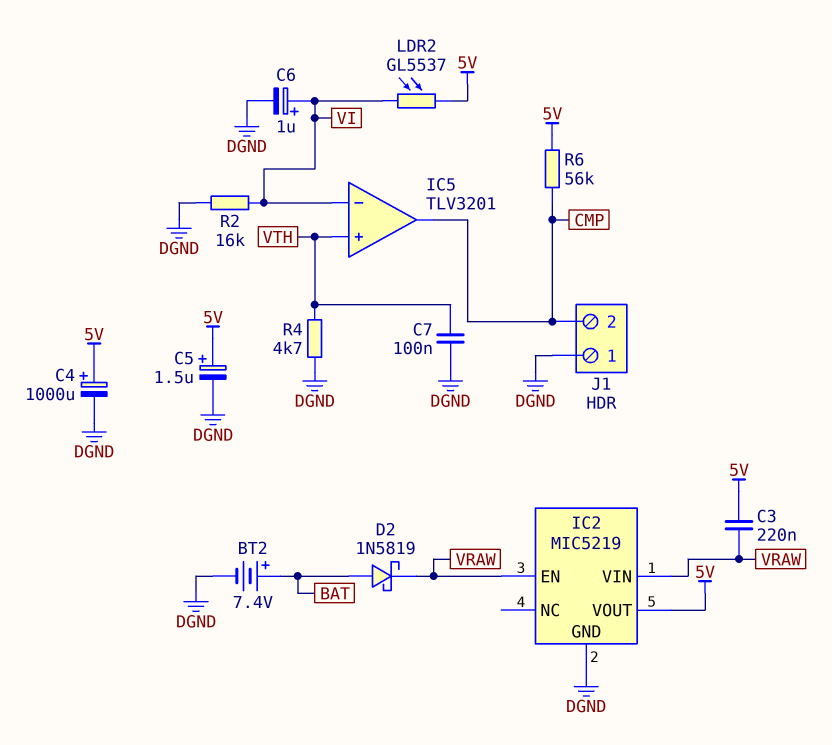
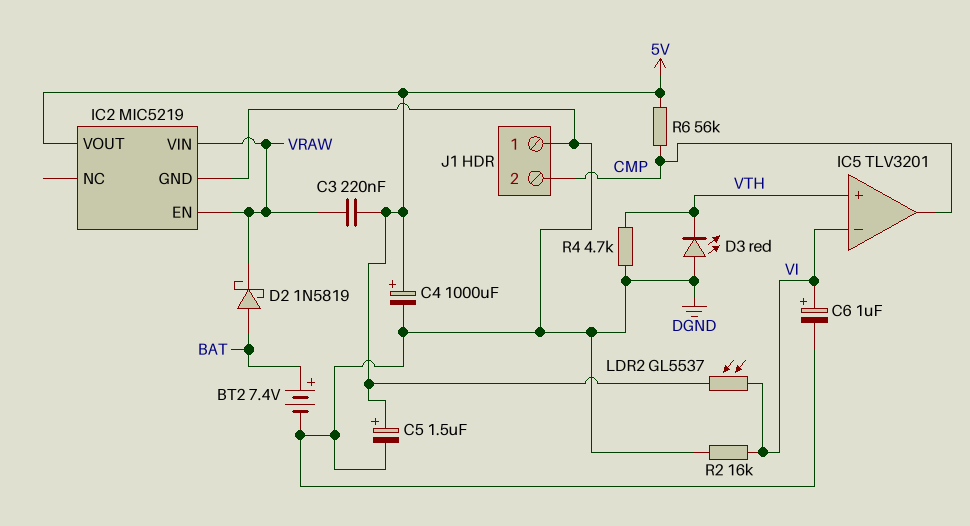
C7: 100nF (DGND, VTH) -> none
D3: none -> LED red (A DGND, K VTH)

